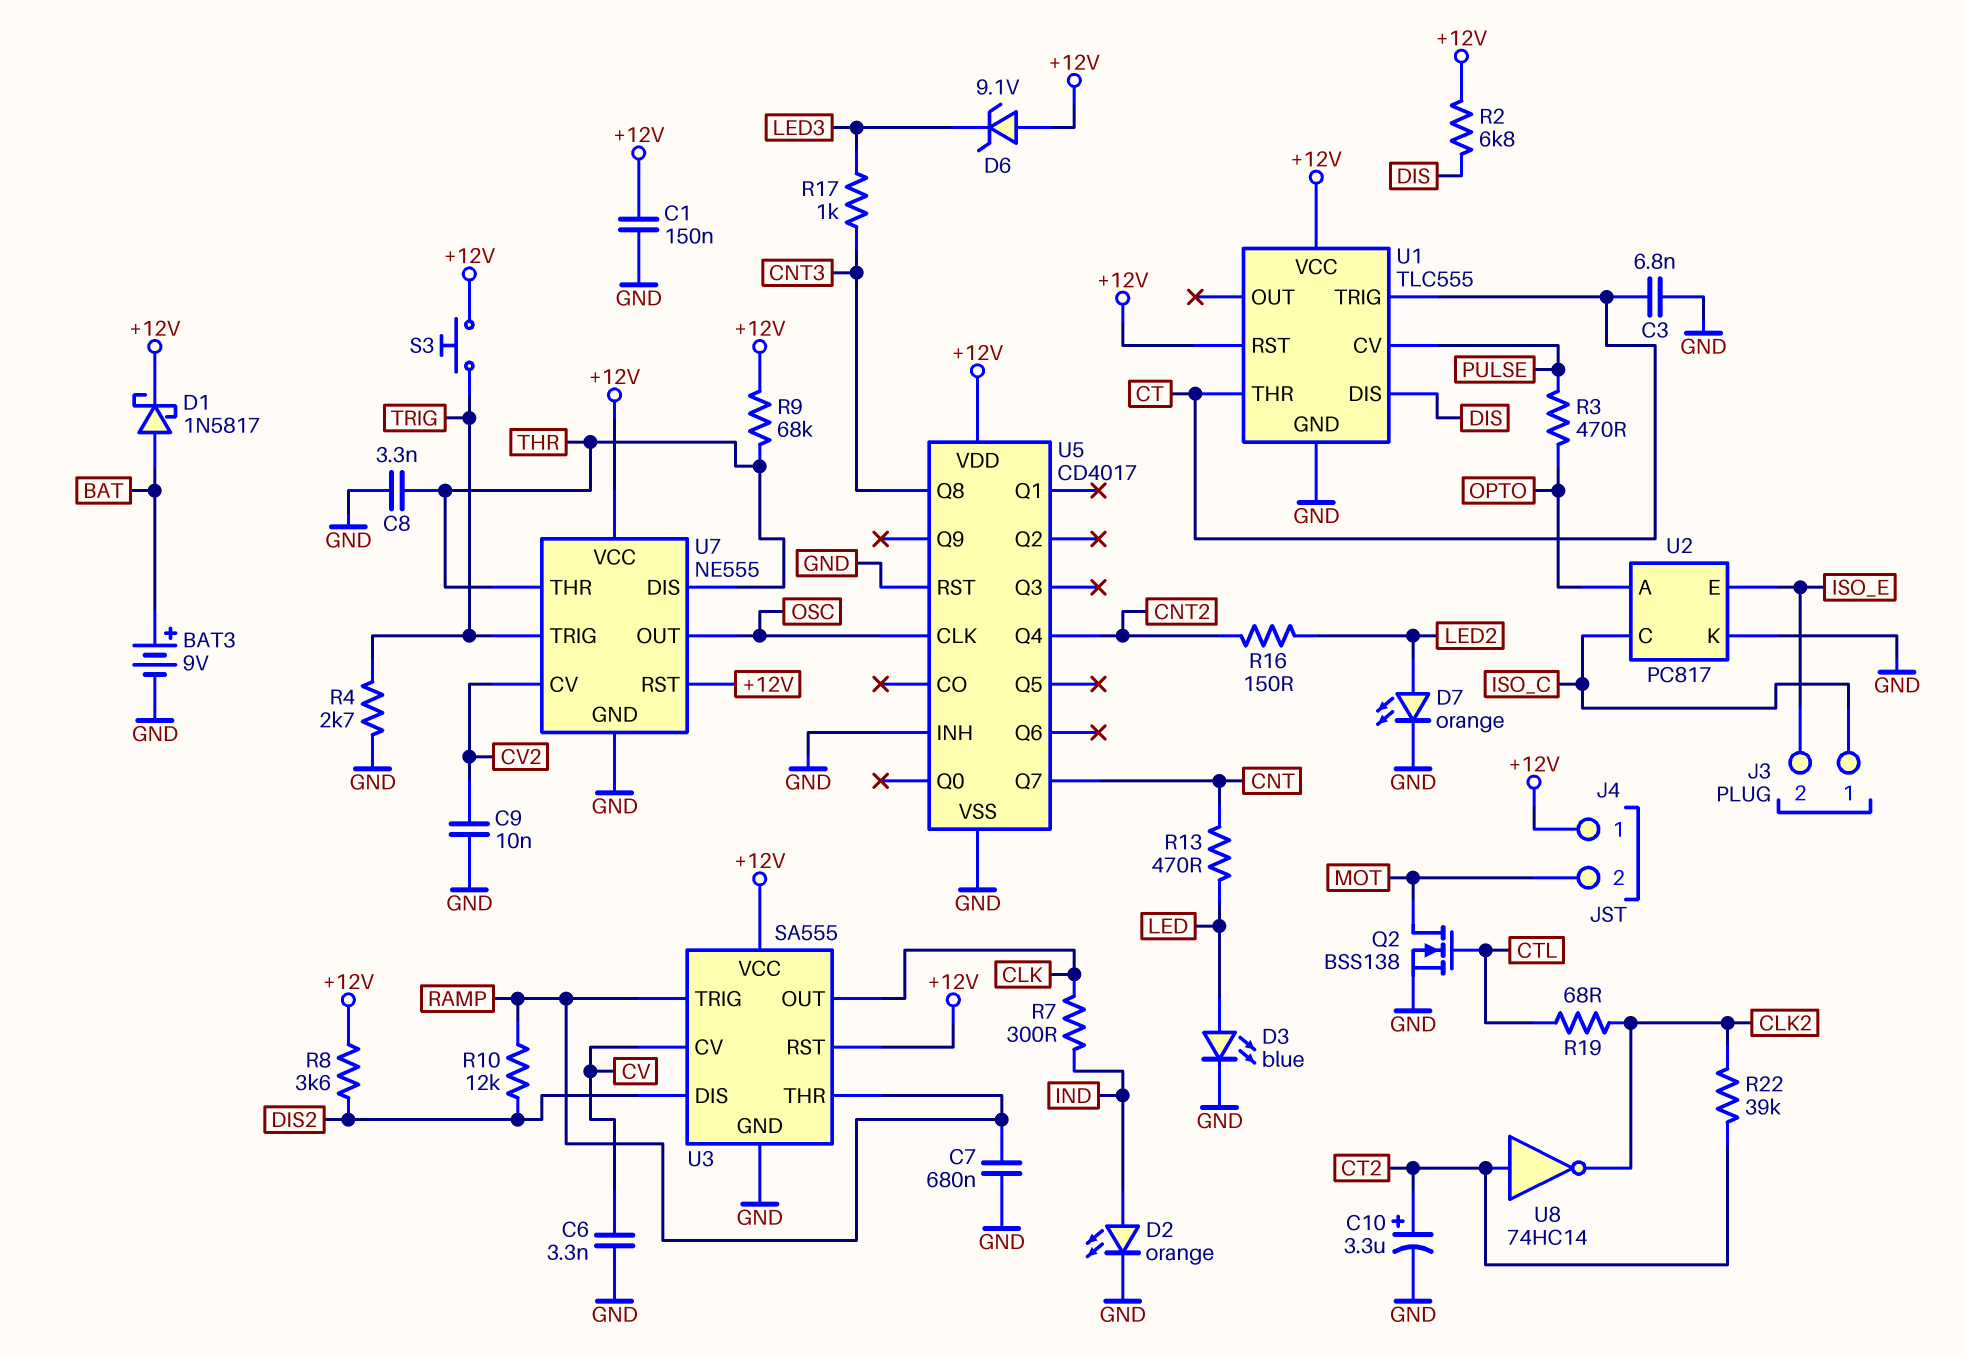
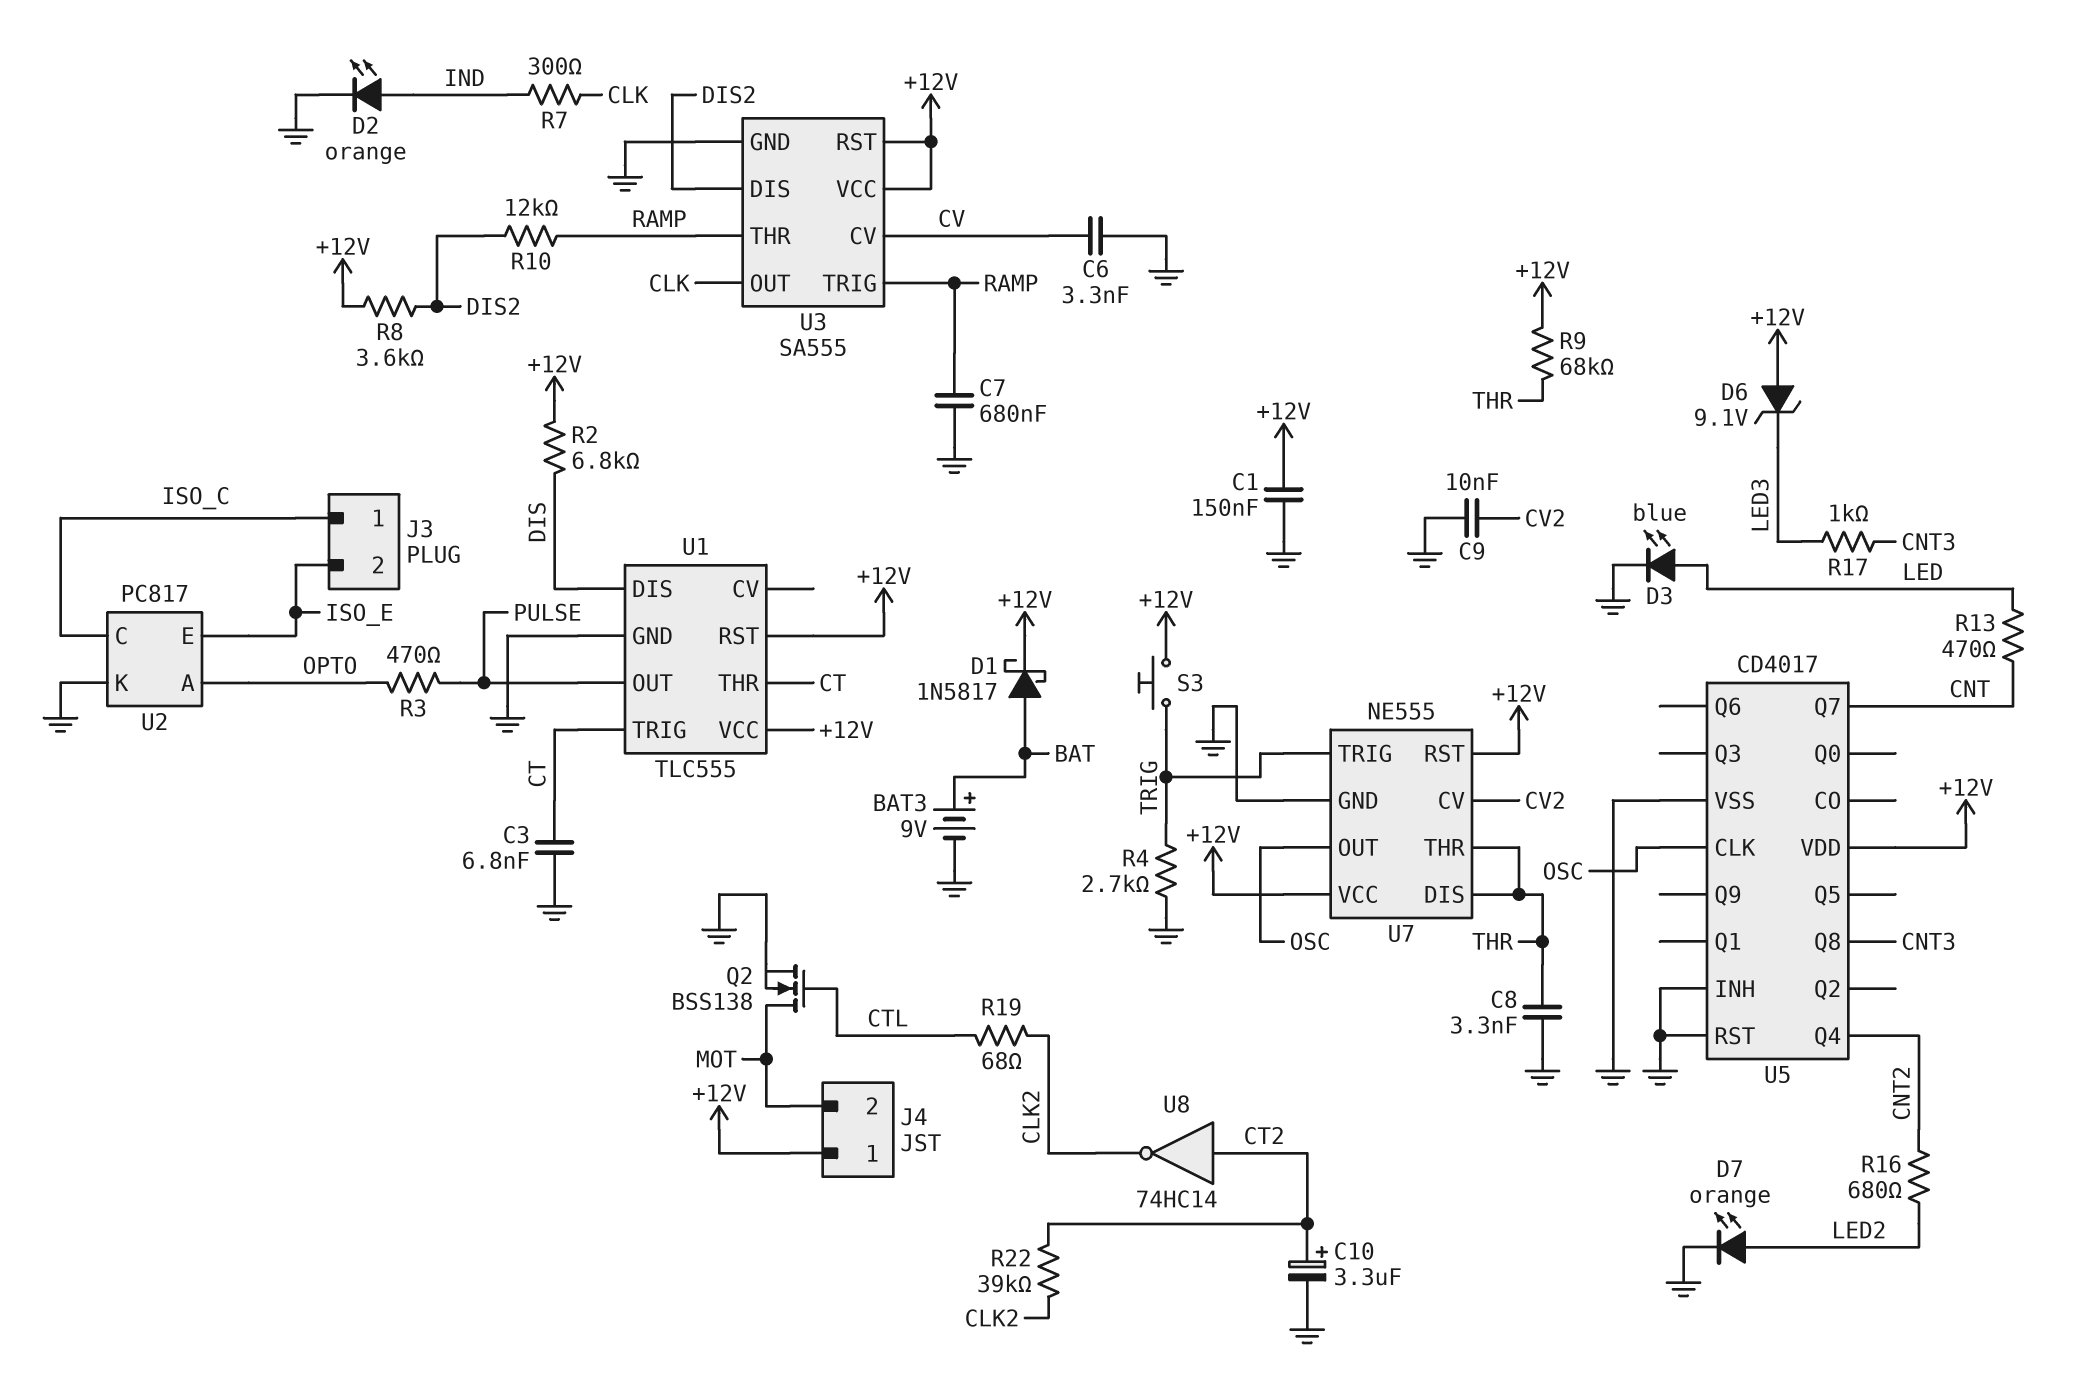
R16: 150 (CNT2, LED2) -> 680 (CNT2, LED2)
U1 pin CV: PULSE -> none
U1 pin OUT: none -> PULSE

